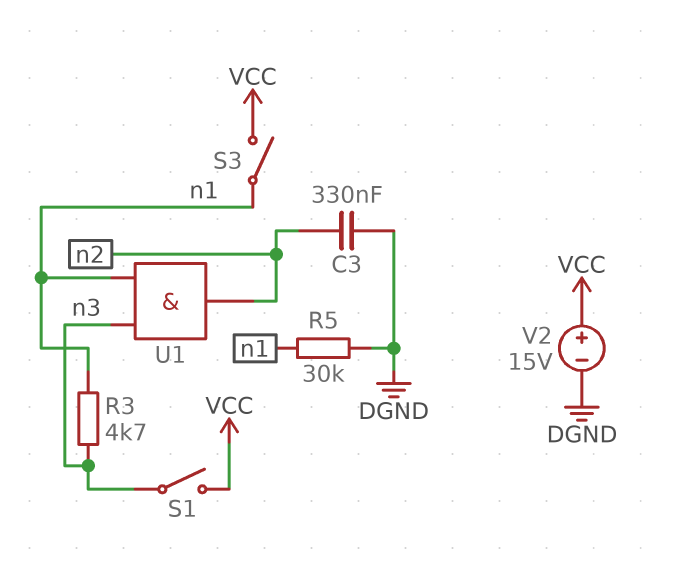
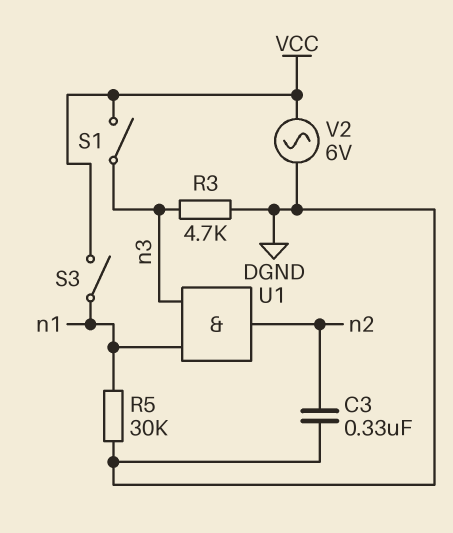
R3: 4.7k (n1, n3) -> 4.7k (DGND, n3)
V2: 15V (plus VCC, minus DGND) -> AC 6V (DGND, VCC)

